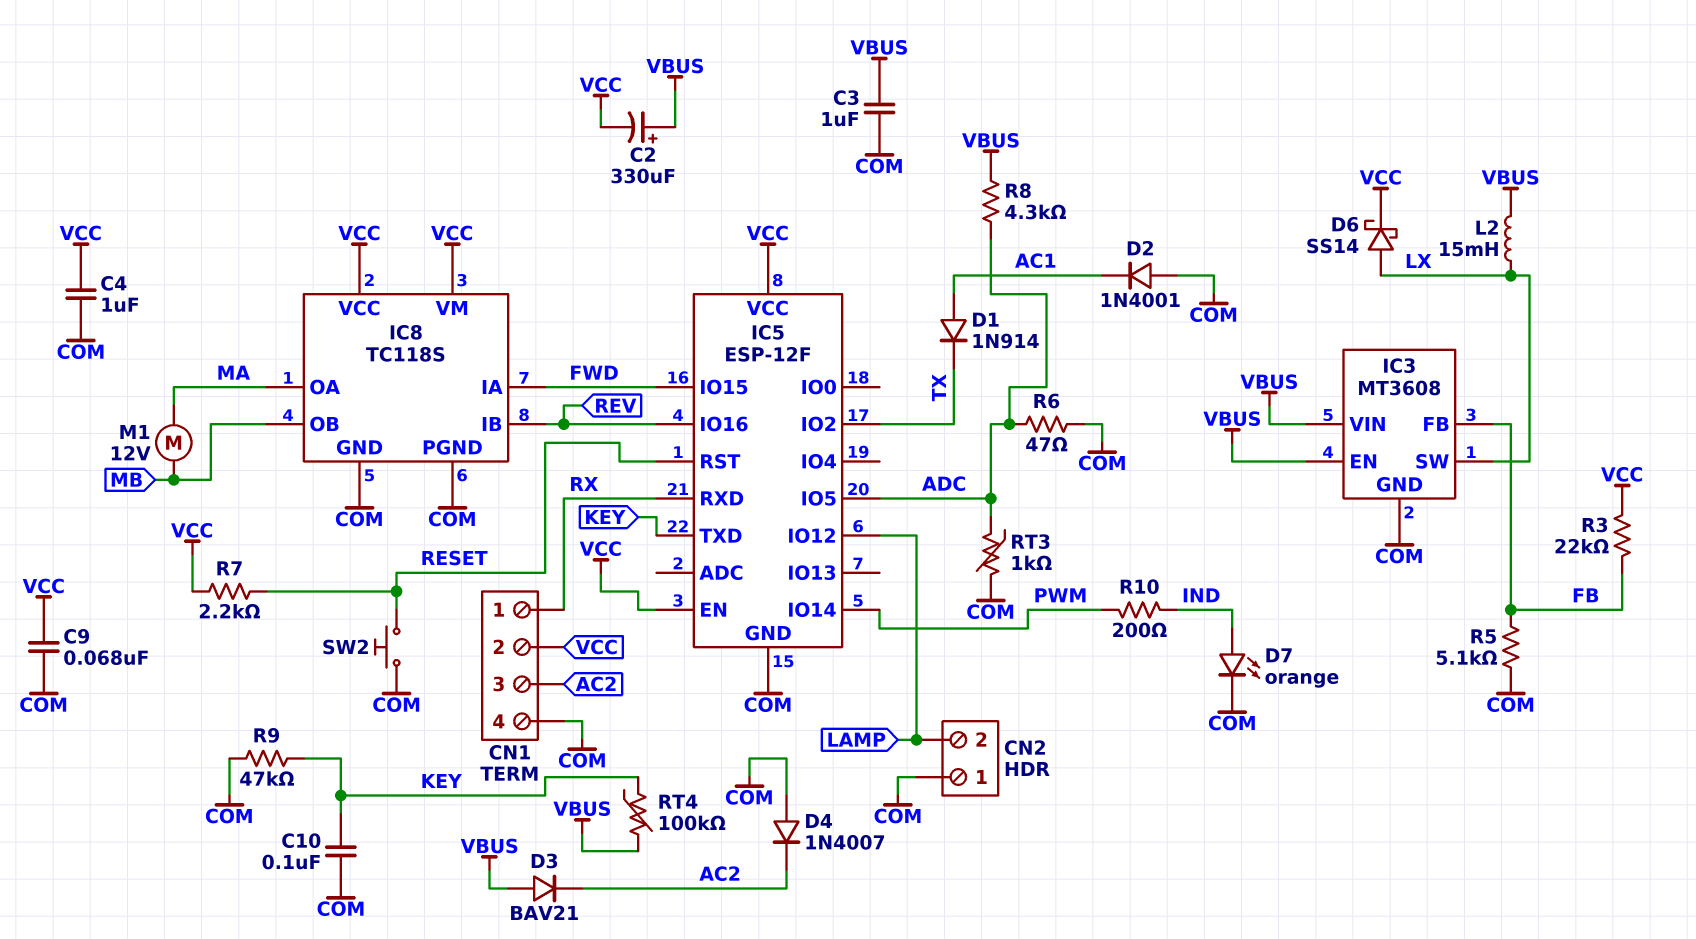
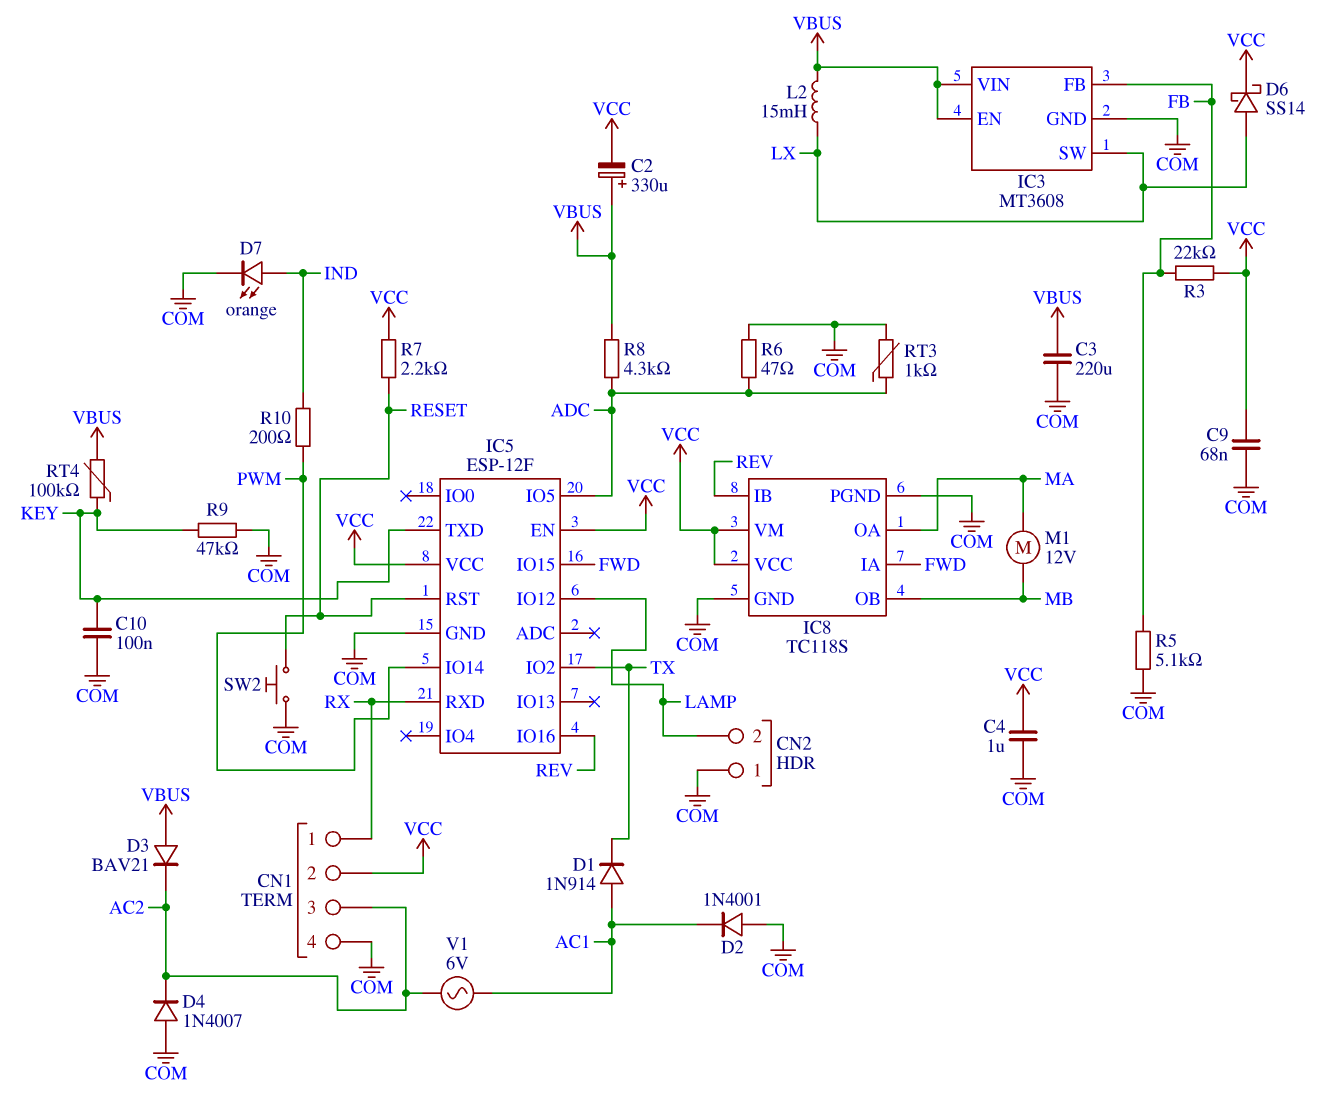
C3: 1uF (COM, VBUS) -> 220uF (COM, VBUS)
V1: none -> AC 6V (AC1, AC2)

